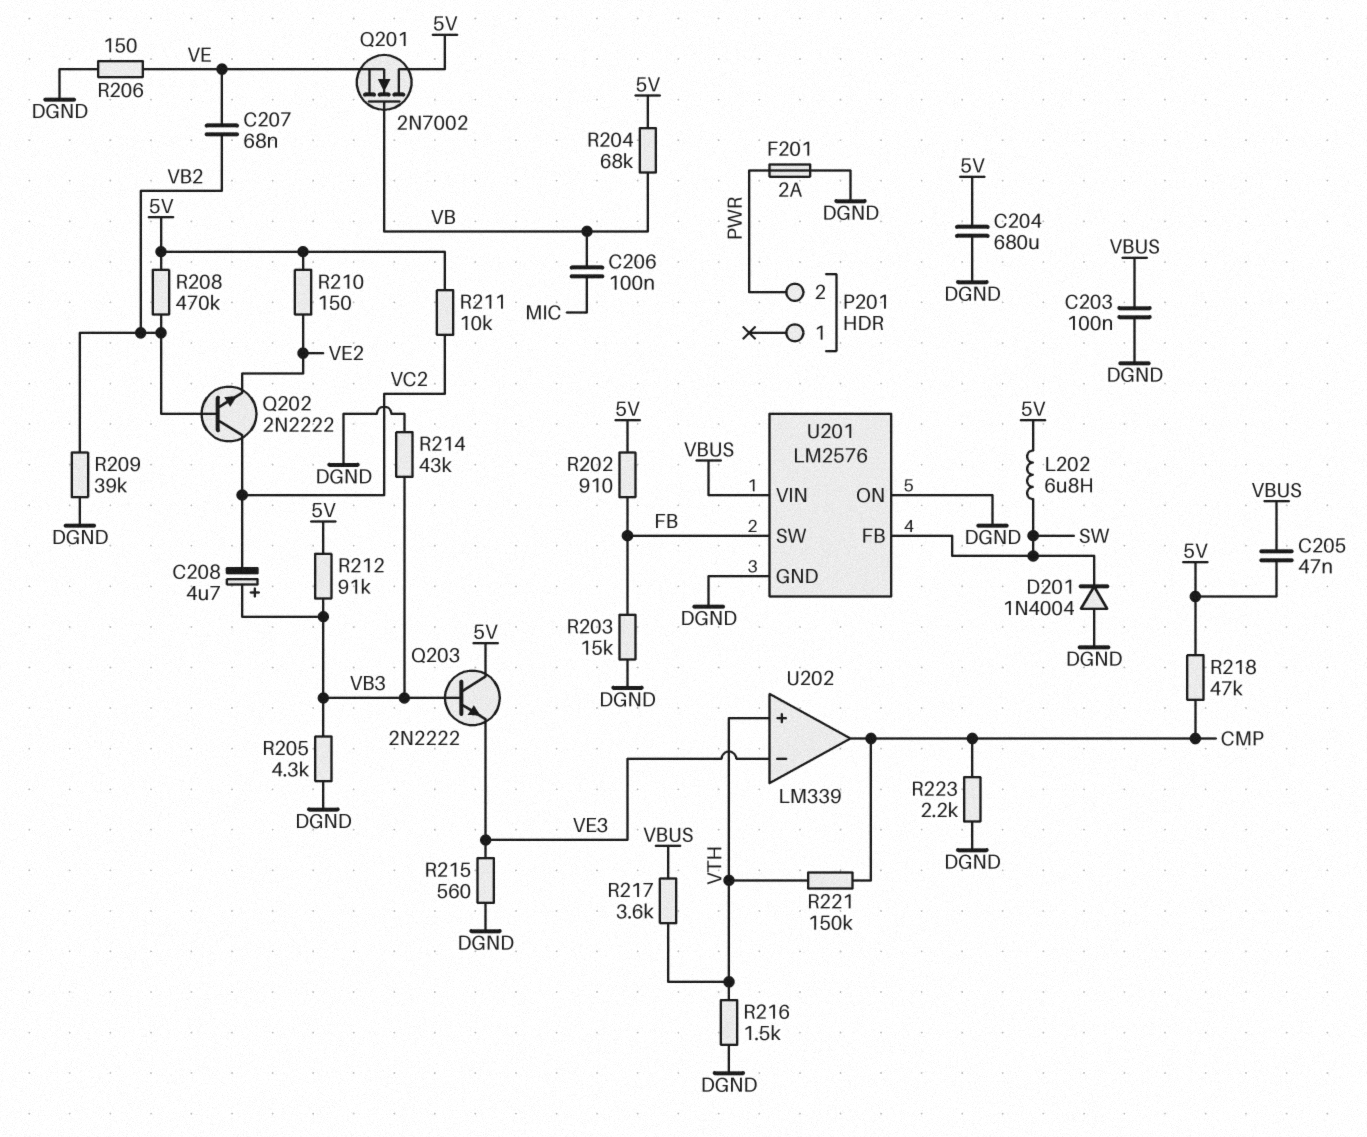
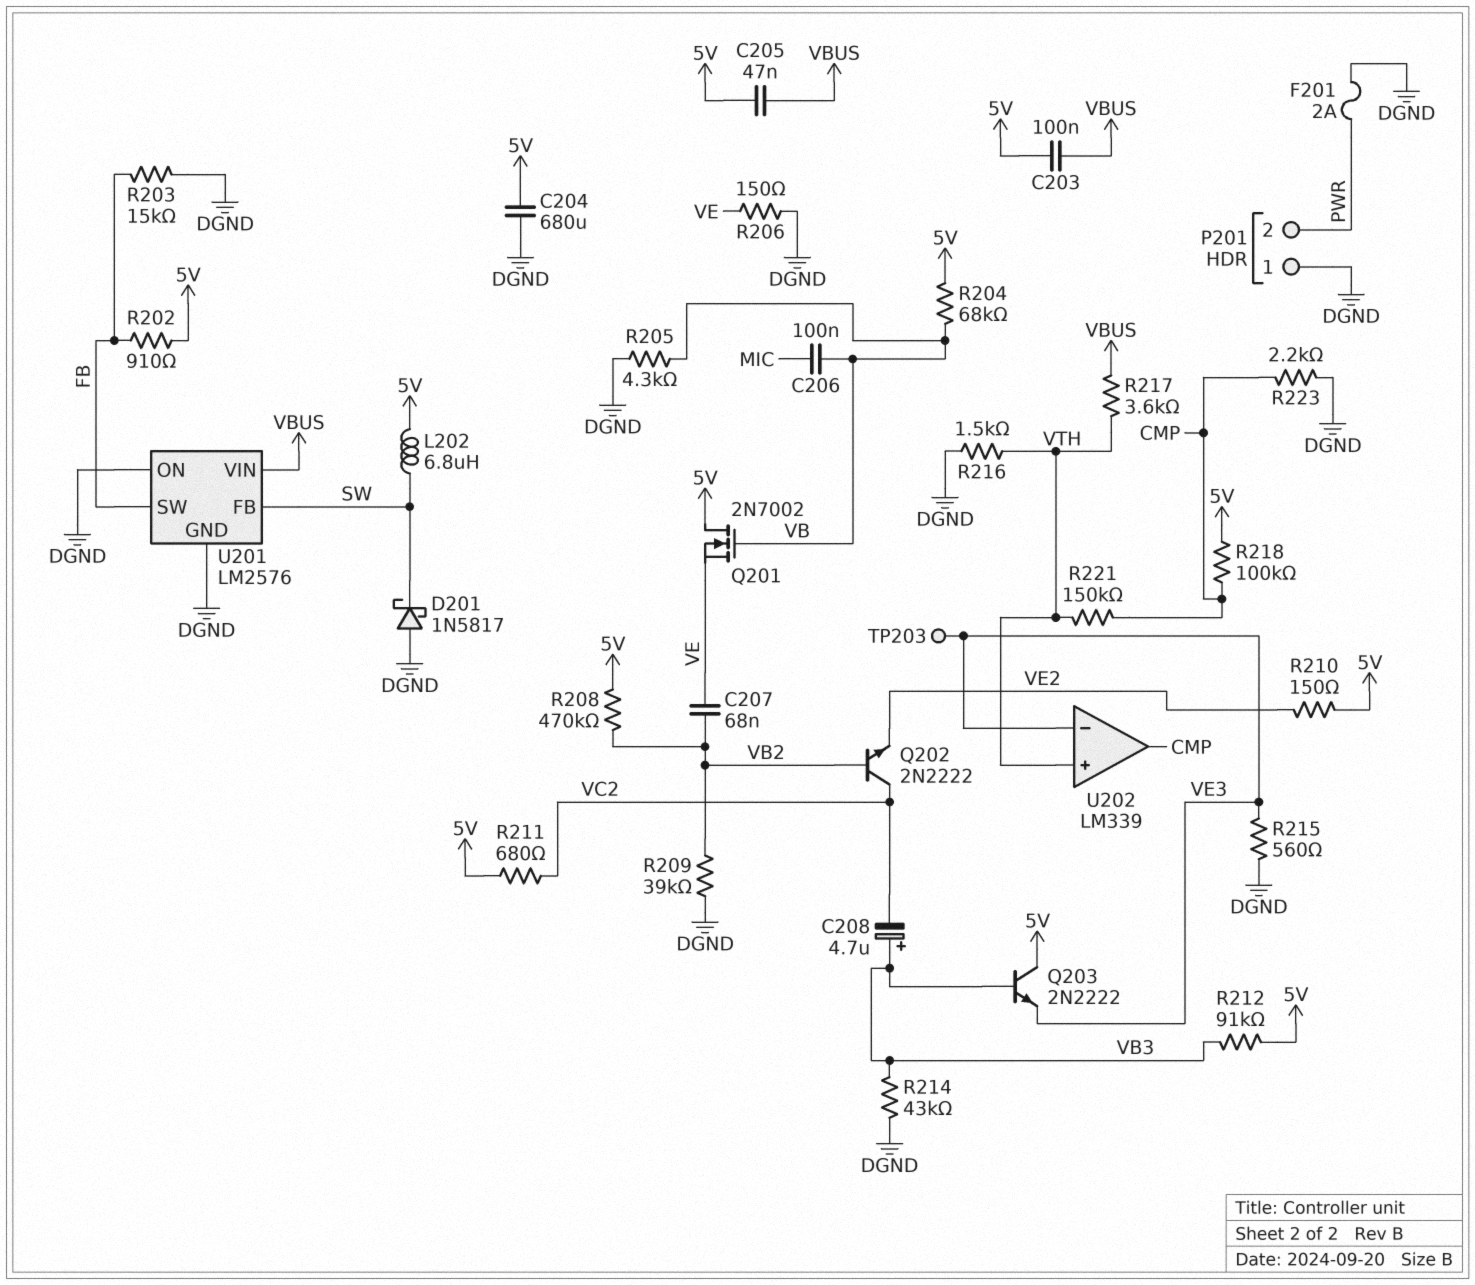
C203: 100nF (DGND, VBUS) -> 100nF (5V, VBUS)
D201: diode 1N4004 (A DGND, K SW) -> schottky 1N5817 (A DGND, K SW)
P201 pin 1: none -> DGND
R205: 4.3k (DGND, VB3) -> 4.3k (DGND, VB)
R211: 10k (5V, VC2) -> 680 (5V, VC2)
R218: 47k (5V, CMP) -> 100k (5V, CMP)
TP203: none -> test point (VE3)

